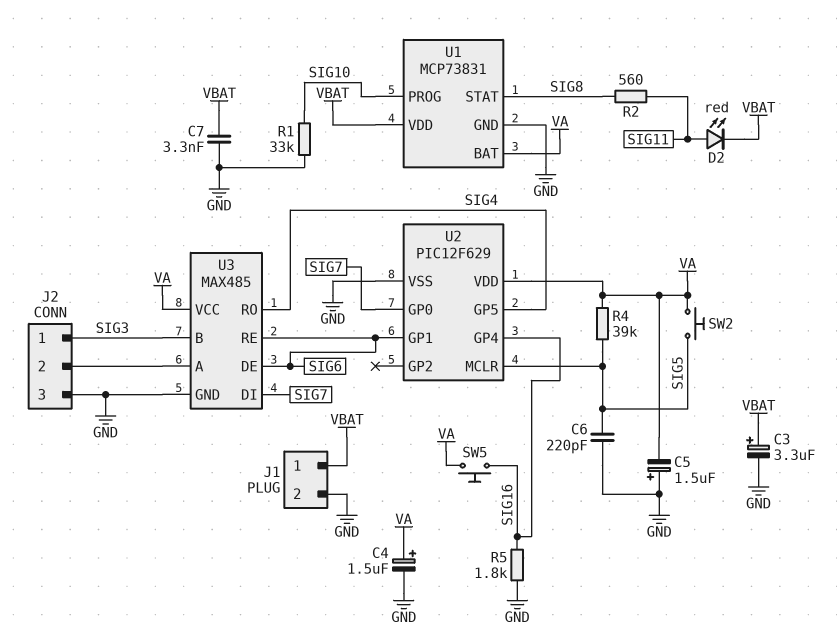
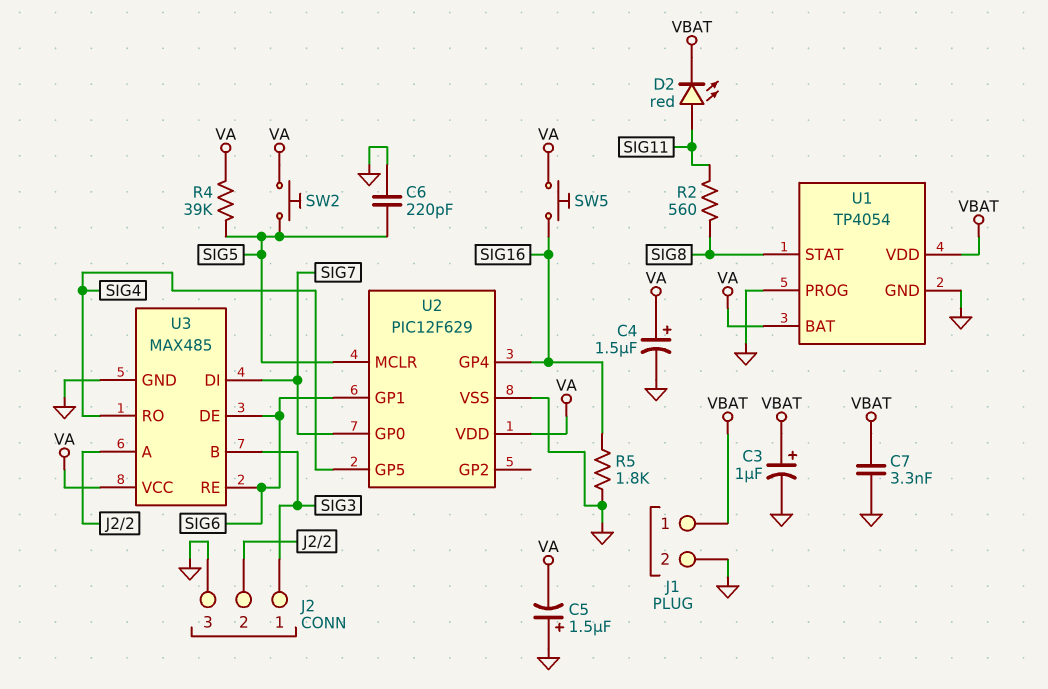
C3: 3.3uF (plus VBAT, minus GND) -> 1uF (plus VBAT, minus GND)
R1: 33k (GND, SIG10) -> none
U1: MCP73831 -> TP4054
U1 pin PROG: SIG10 -> GND

